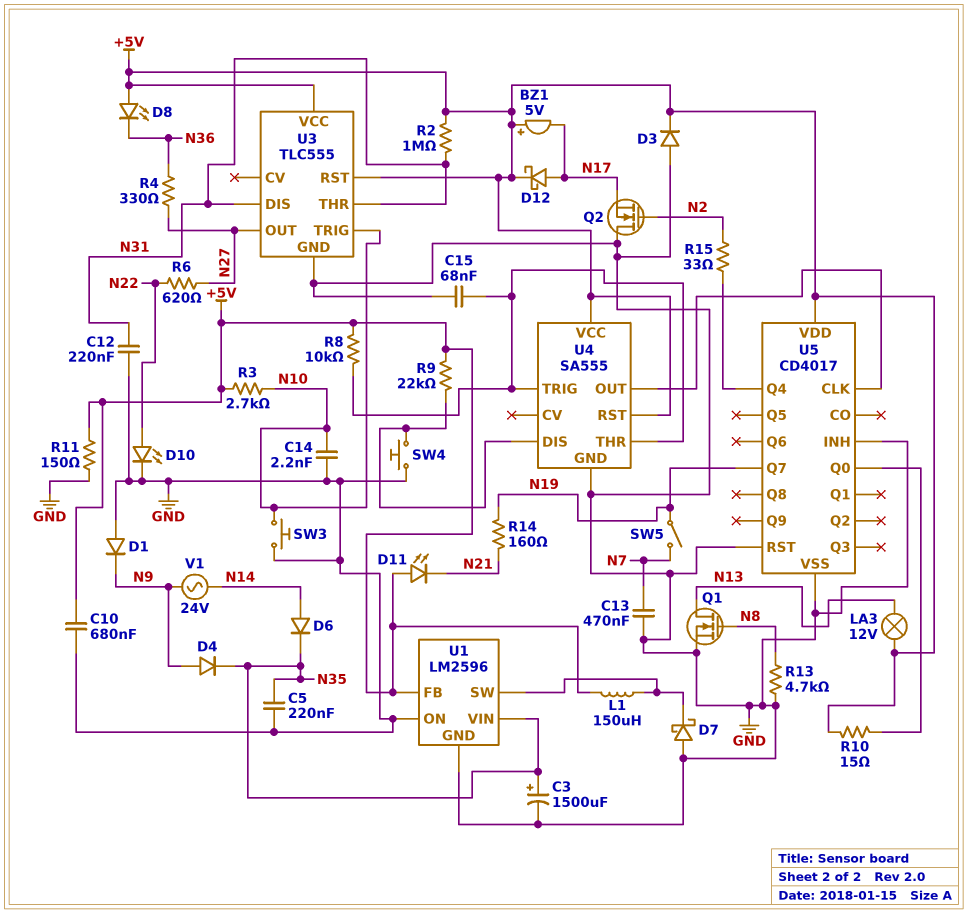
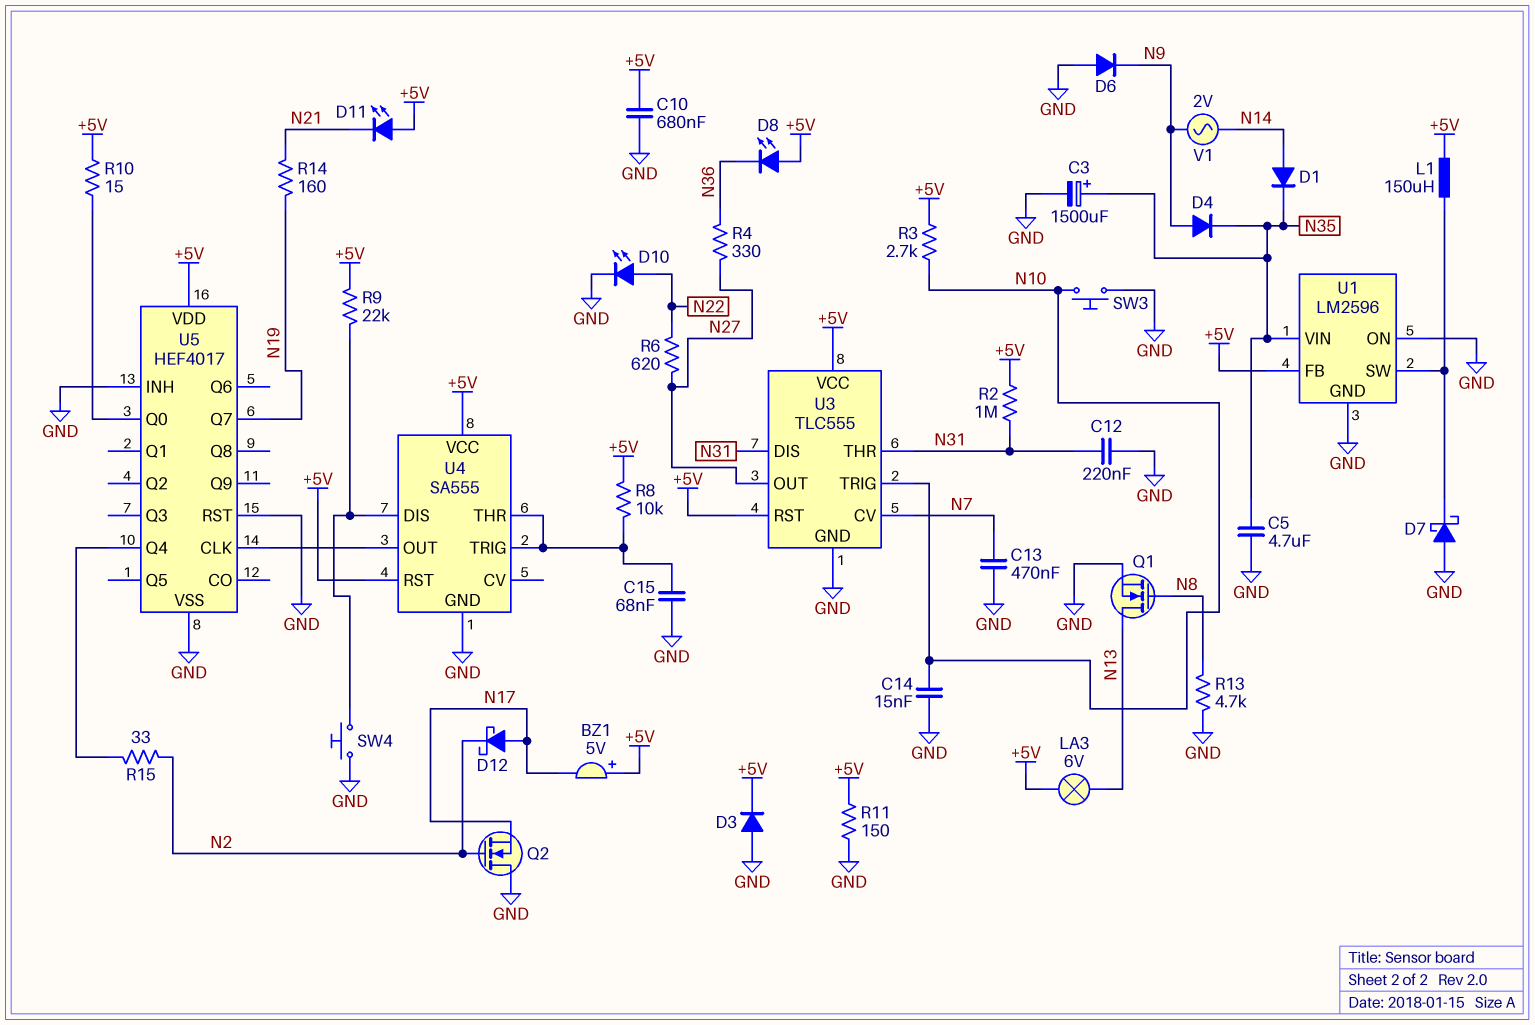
C5: 220nF (GND, N35) -> 4.7uF (GND, N35)
C14: 2.2nF (GND, N10) -> 15nF (GND, N10)
D1: diode (A GND, K N9) -> diode (A N14, K N35)
D6: diode (A N14, K N35) -> diode (A GND, K N9)
D12: schottky (A N17, K +5V) -> schottky (A N17, K N2)
LA3: lamp 12V (+5V, N13) -> lamp 6V (+5V, N13)
SW5: switch (N7, N19) -> none
U3 pin CV: none -> N7
U5: CD4017 -> HEF4017
V1: AC 24V (N9, N14) -> AC 2V (N9, N14)

